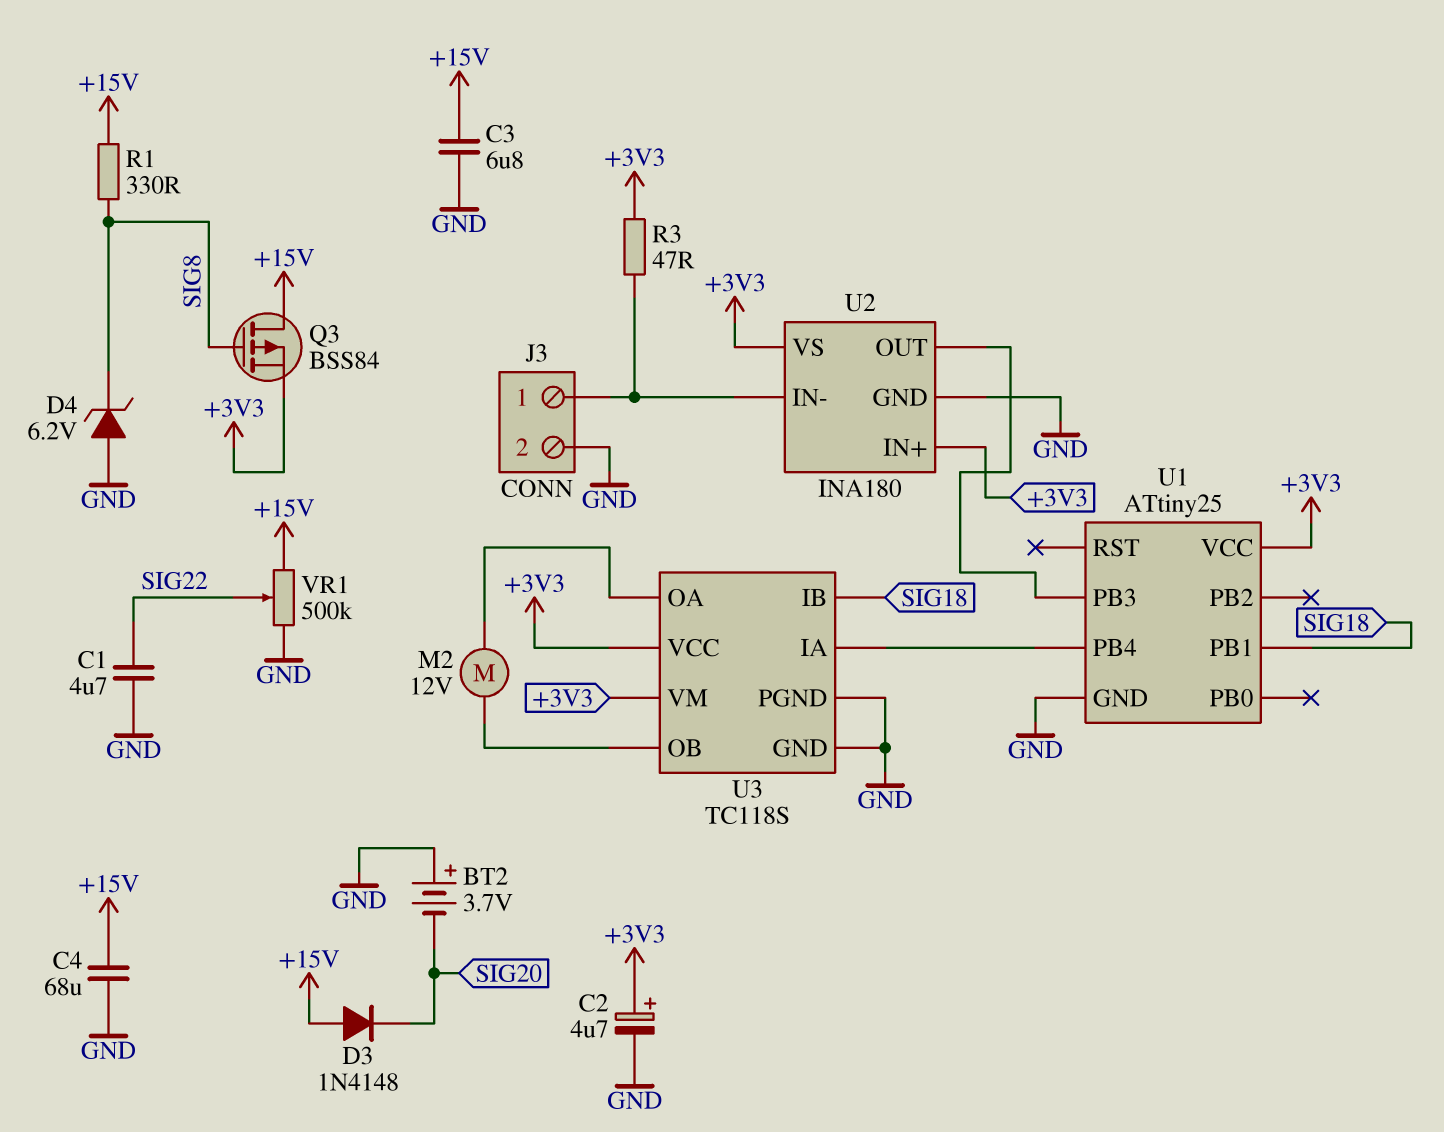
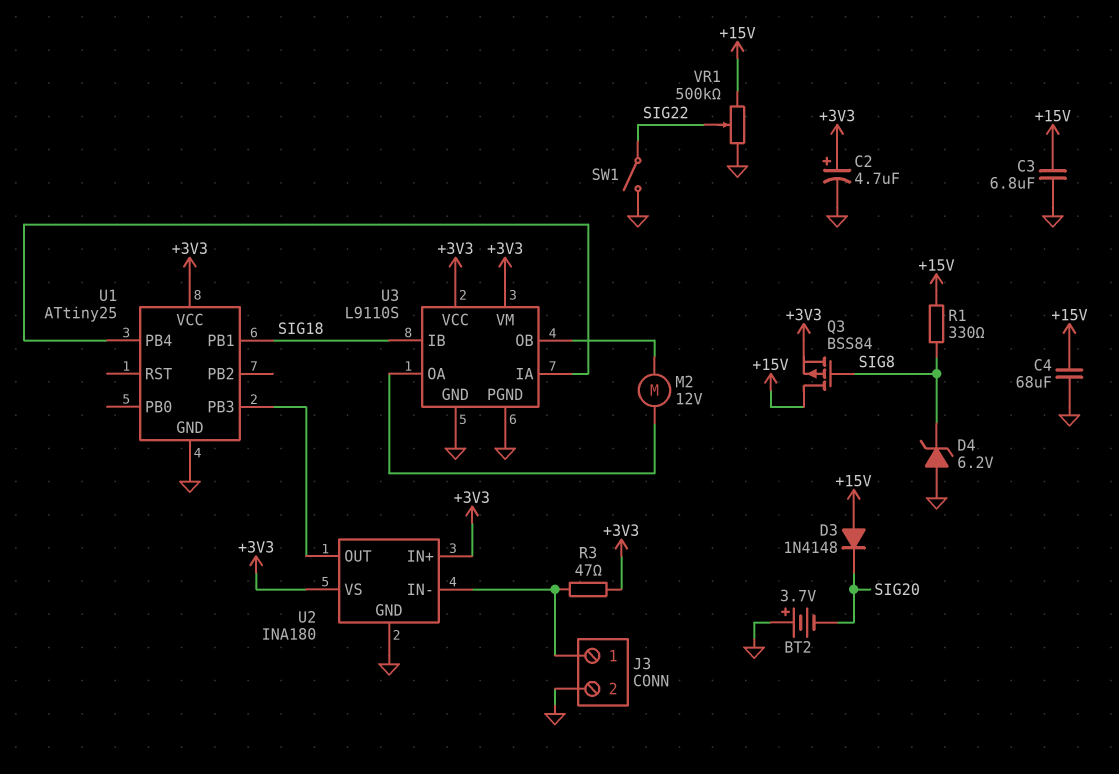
C1: 4.7uF (GND, SIG22) -> none
SW1: none -> switch (GND, SIG22)
U3: TC118S -> L9110S

